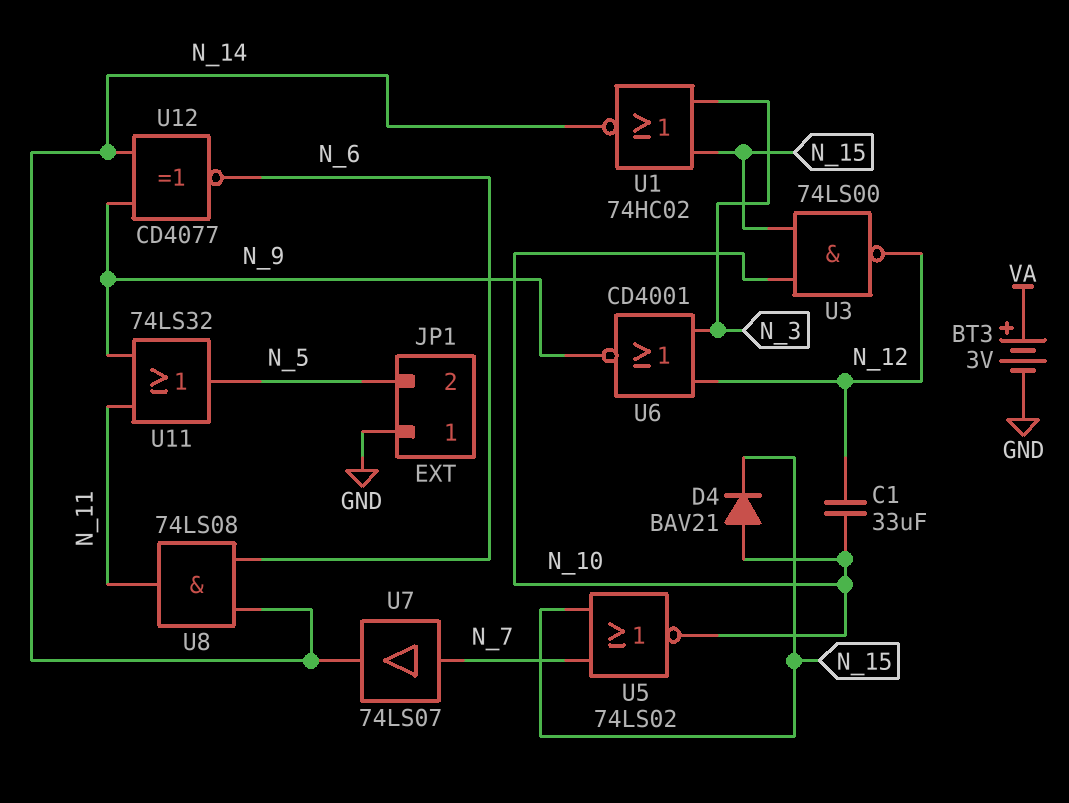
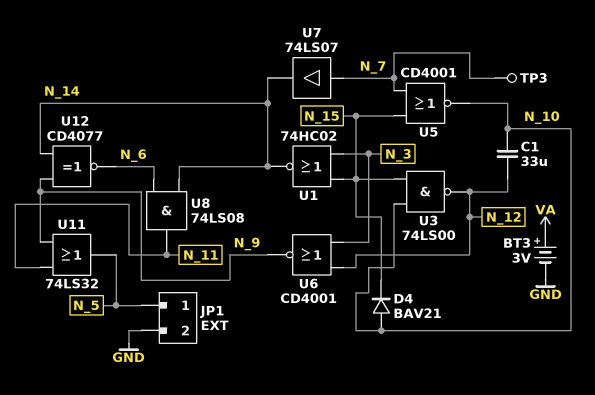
JP1 pin 1: GND -> N_5
JP1 pin 2: N_5 -> GND
TP3: none -> test point (N_7)
U5: NOR 74LS02 (in N_7, in N_15, out N_10) -> NOR CD4001 (in N_7, in N_15, out N_10)

